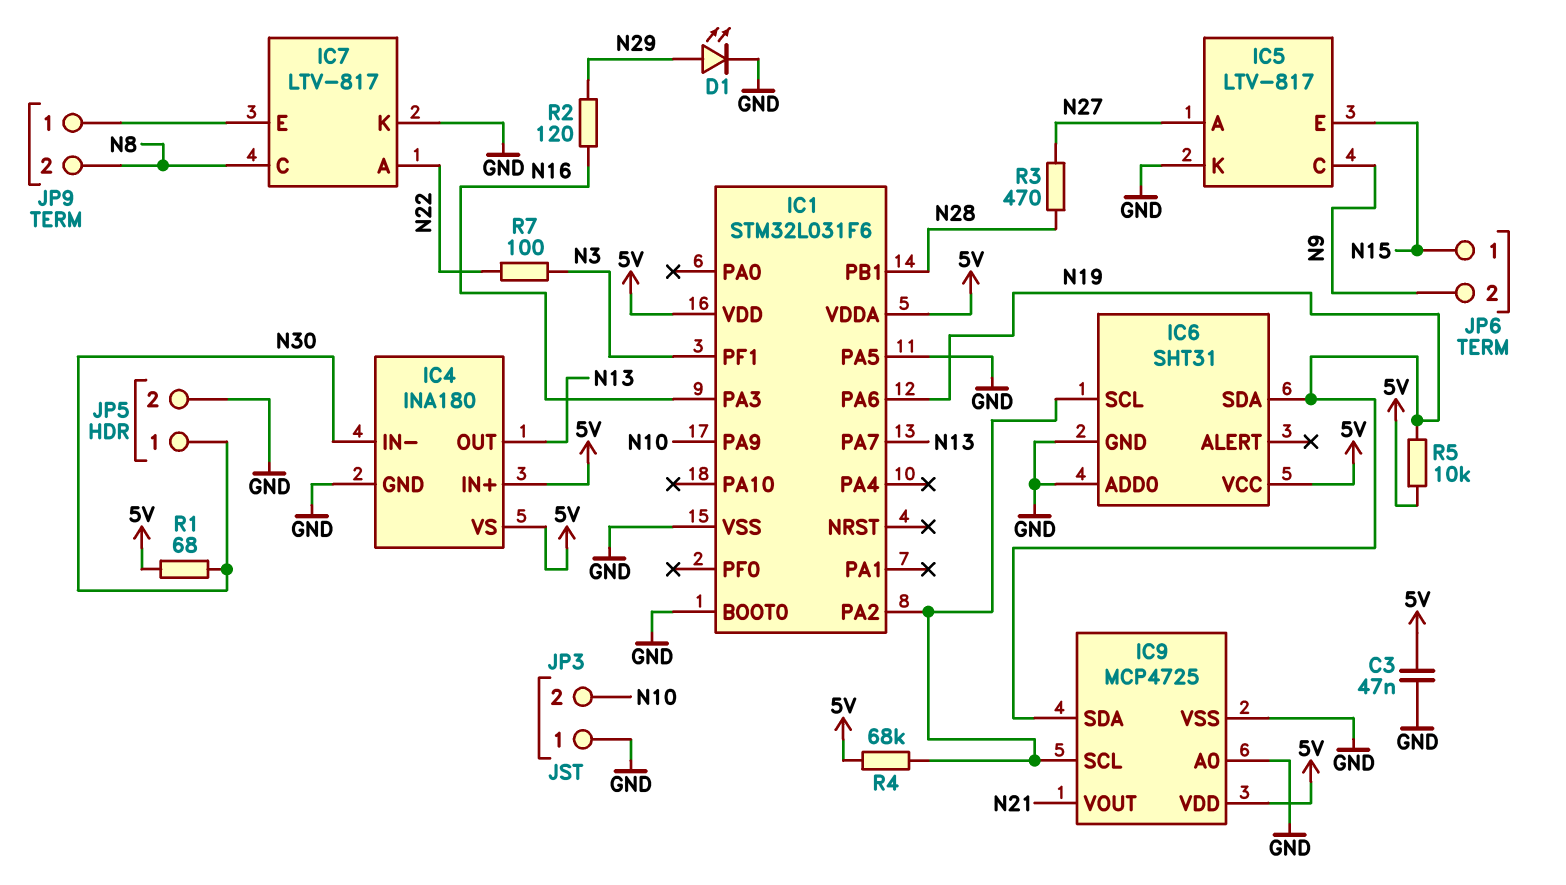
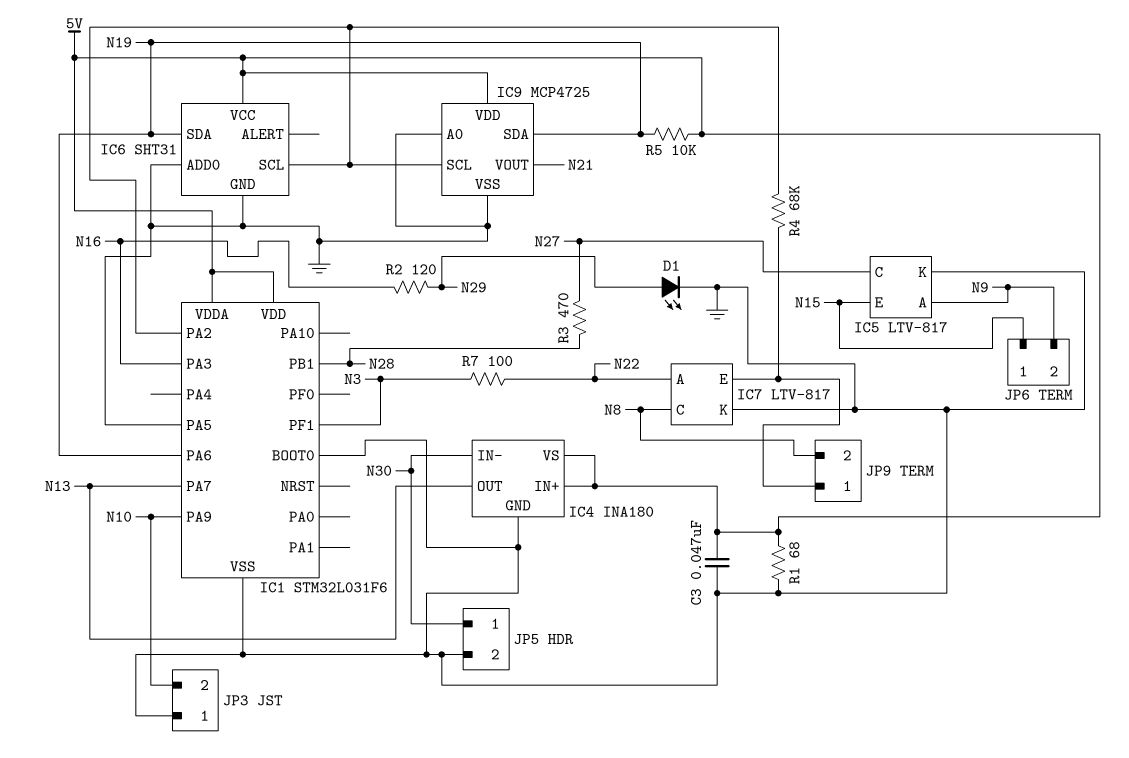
IC5 pin A: N27 -> N9
IC5 pin C: N9 -> N27
R1: 68 (5V, N30) -> 68 (5V, GND)
R4: 68k (5V, IC1/PA2) -> 68k (IC1/PA2, IC7/E)

